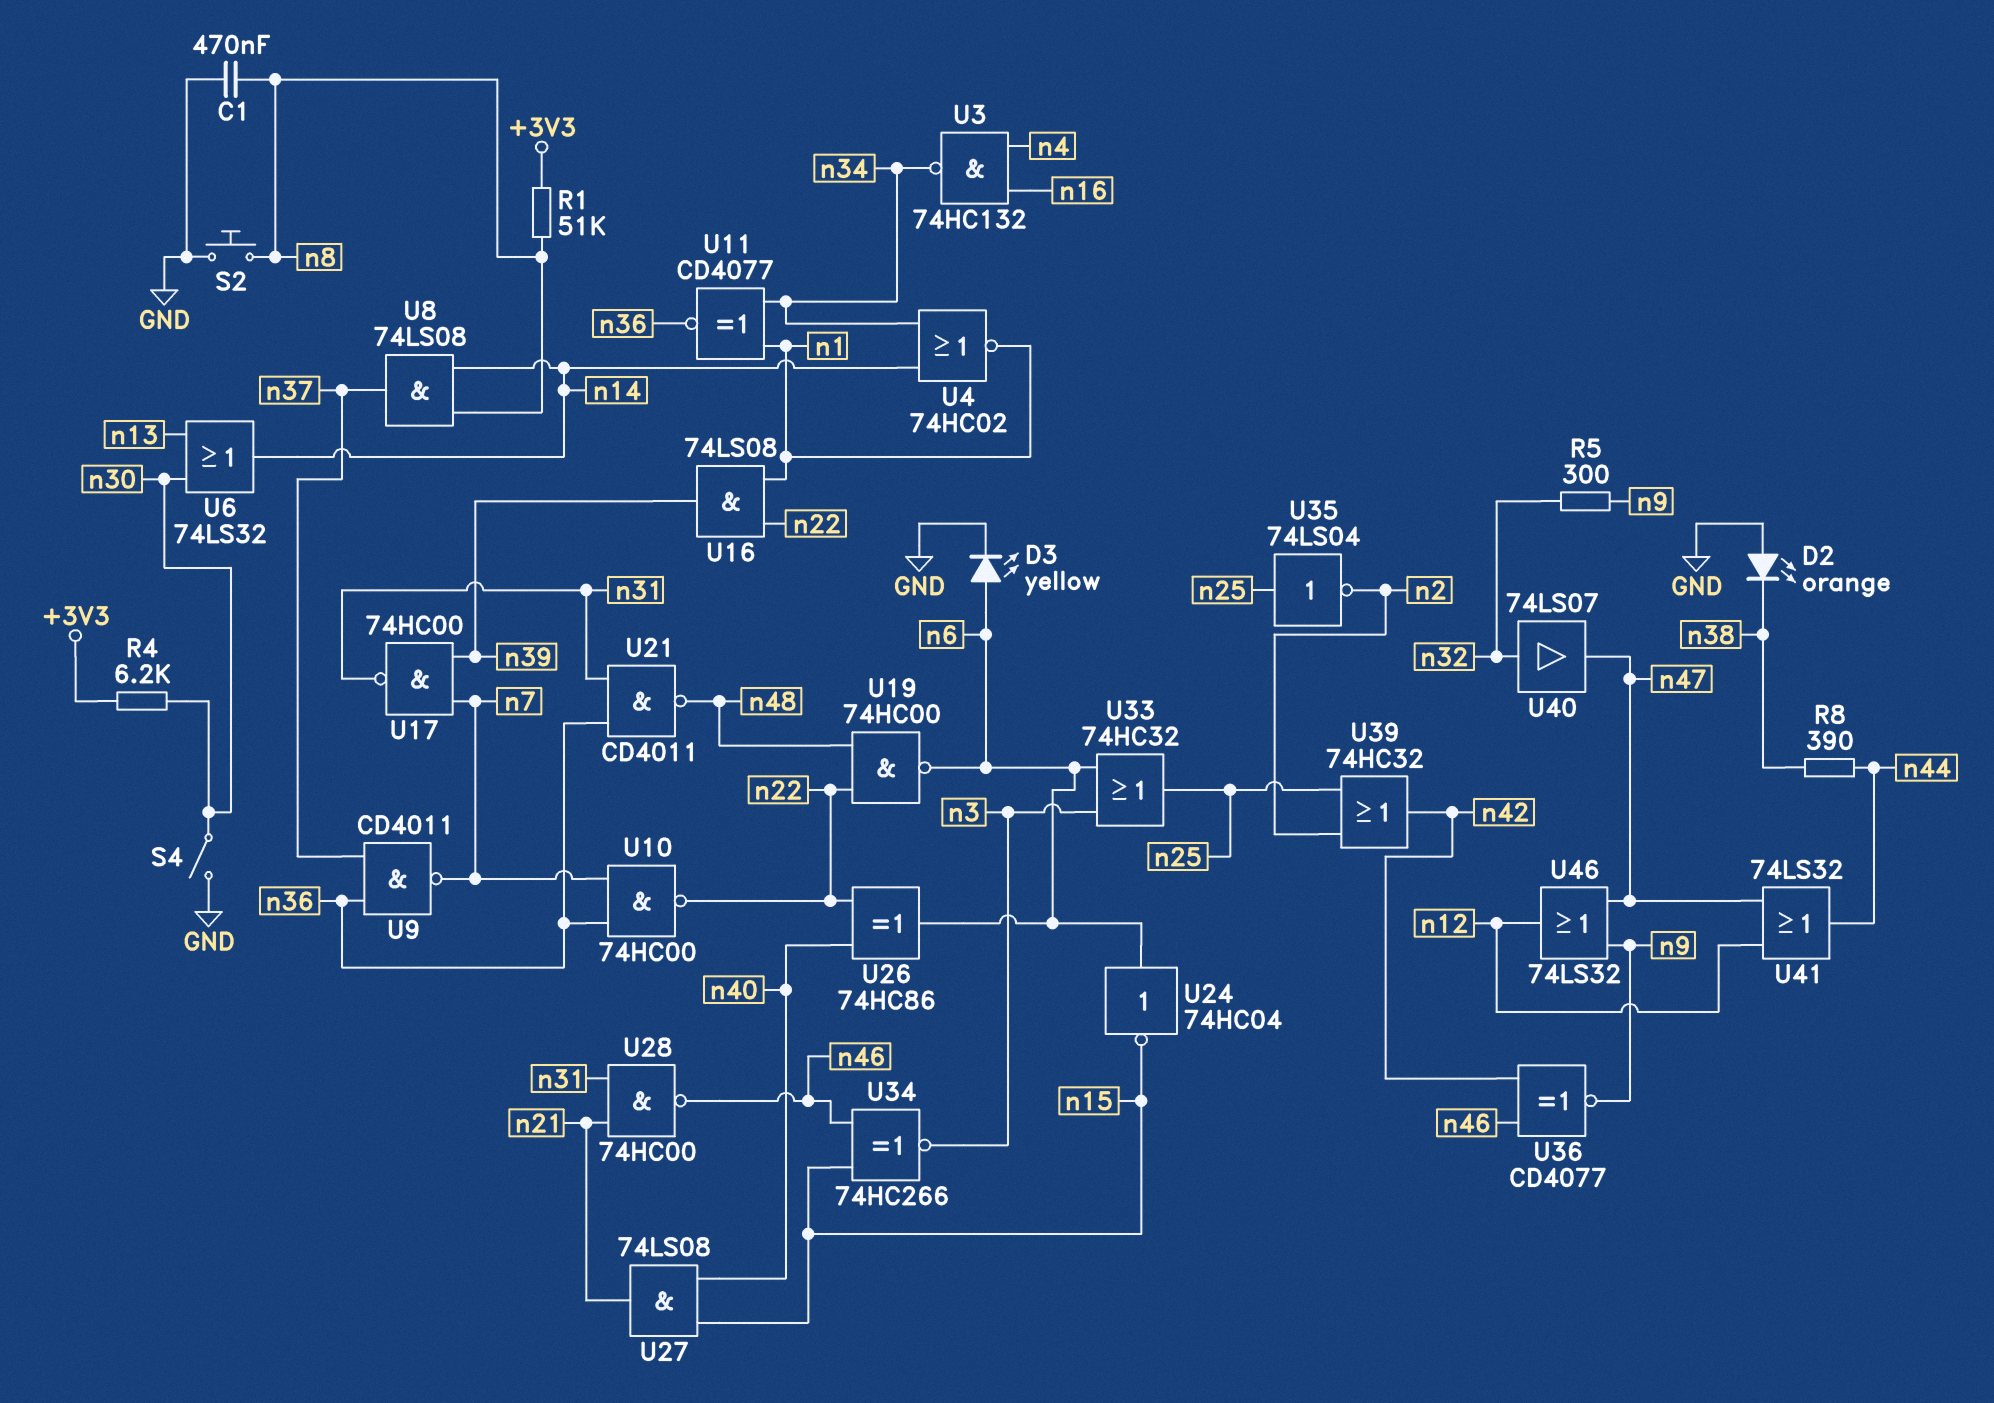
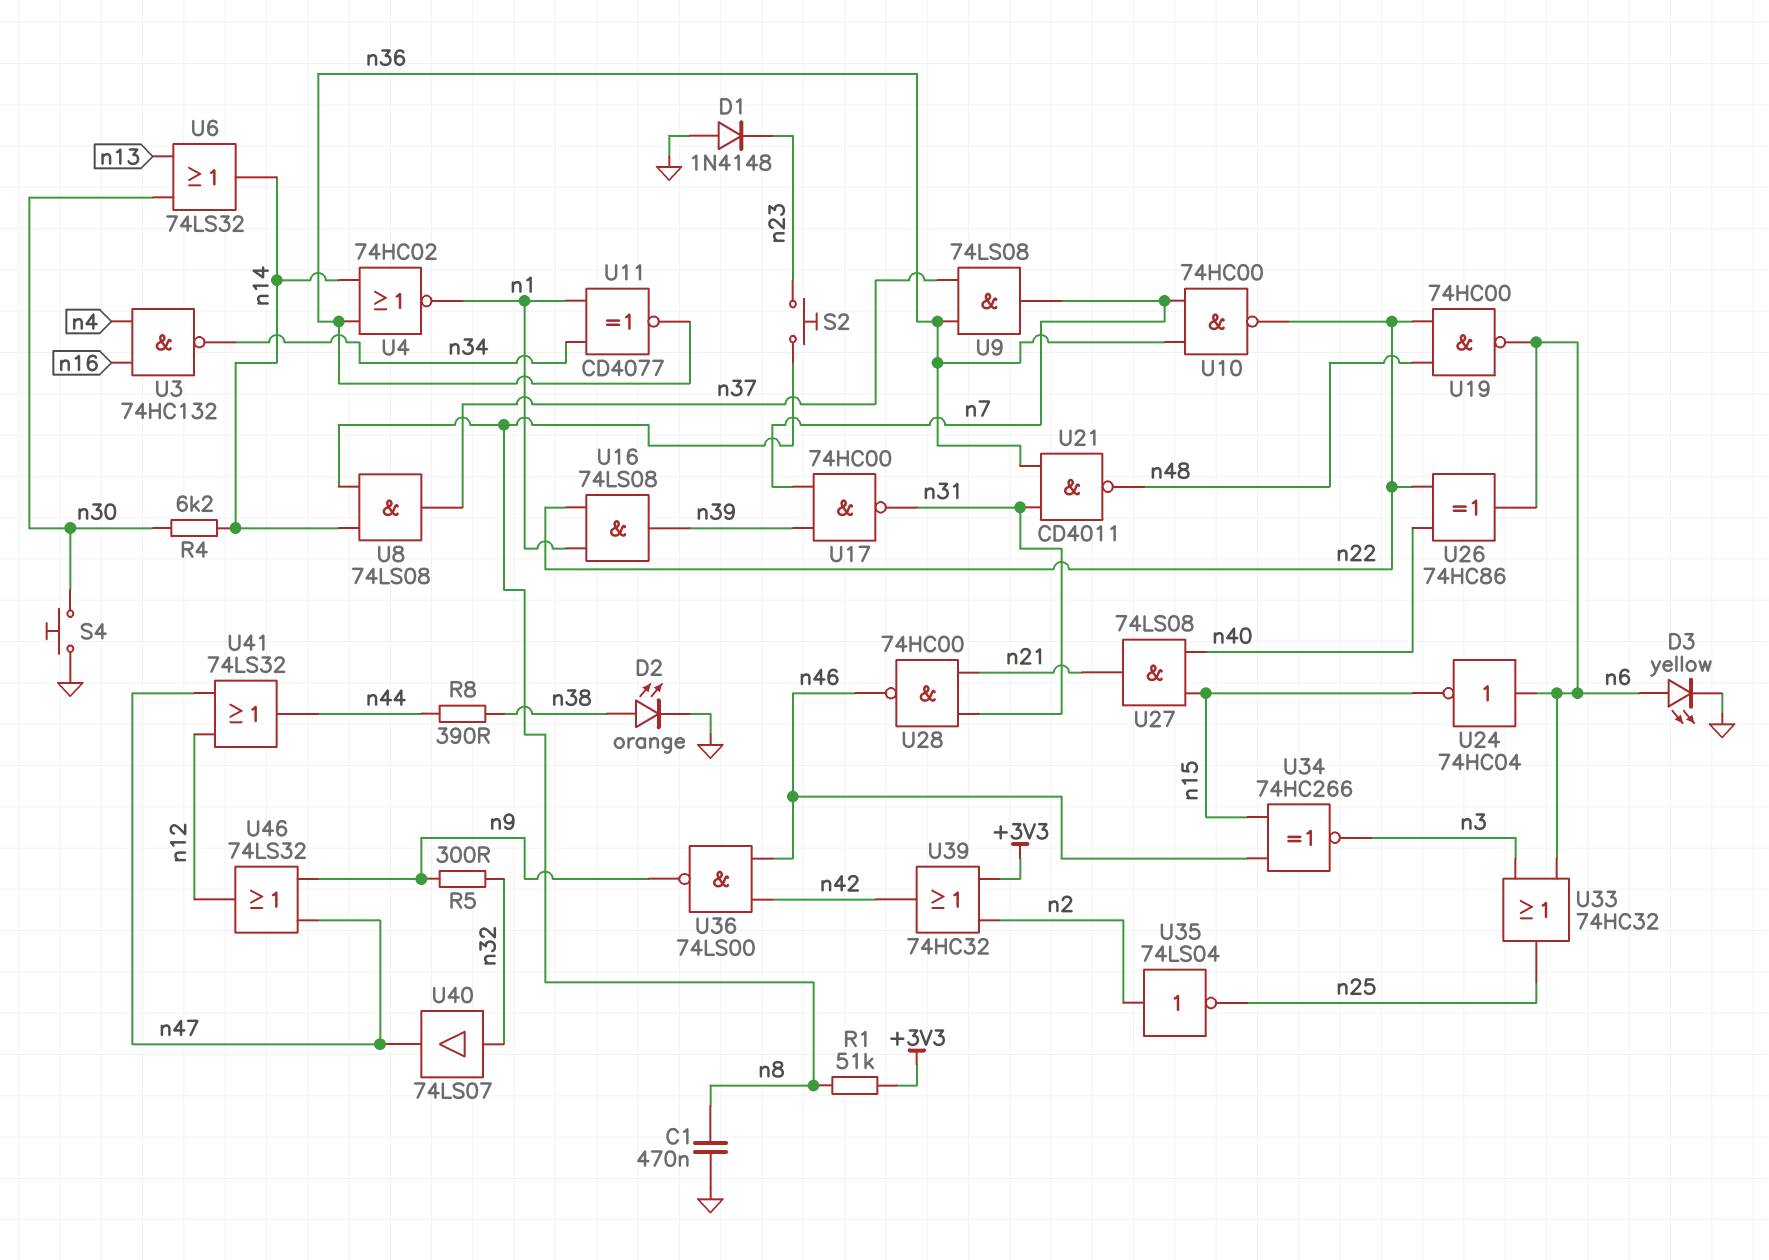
D1: none -> diode 1N4148 (A GND, K n23)
D2: LED orange (A GND, K n38) -> LED orange (A n38, K GND)
R4: 6.2k (+3V3, n30) -> 6.2k (n14, n30)
S2: button (GND, n8) -> button (n8, n23)
S4: switch (GND, n30) -> button (GND, n30)
U4: NOR 74HC02 (in n14, in n34, out n1) -> NOR 74HC02 (in n14, in n36, out n1)
U9: NAND CD4011 (in n36, in n37, out n7) -> AND 74LS08 (in n36, in n37, out n7)
U35: NOT 74LS04 (in n25, out n2) -> NOT 74LS04 (in n2, out n25)
U36: XNOR CD4077 (in n42, in n46, out n9) -> NAND 74LS00 (in n42, in n46, out n9)
U39: OR 74HC32 (in n2, in n25, out n42) -> OR 74HC32 (in +3V3, in n2, out n42)

